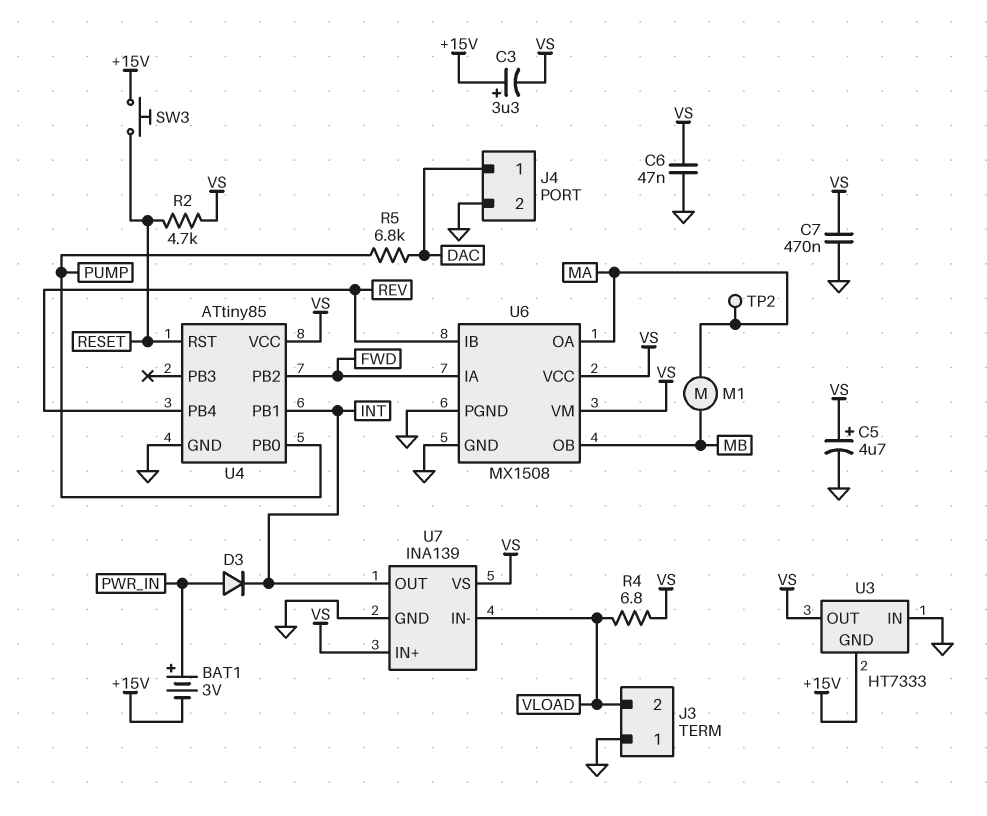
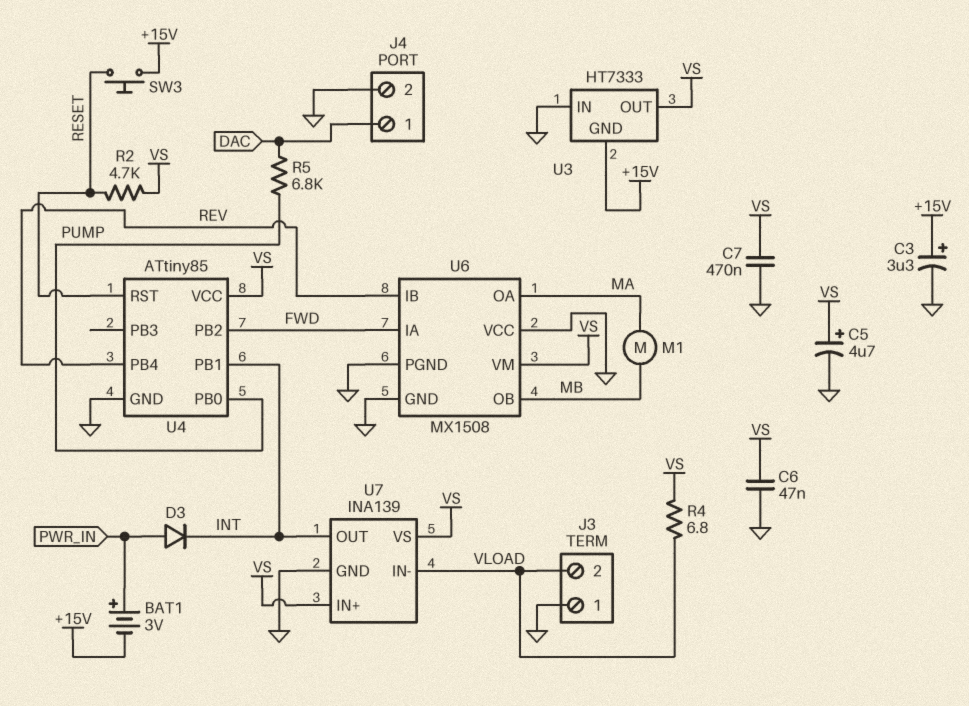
C3: 3.3uF (plus +15V, minus VS) -> 3.3uF (plus +15V, minus GND)
TP2: test point (MA) -> none
U6 pin VCC: VS -> GND

